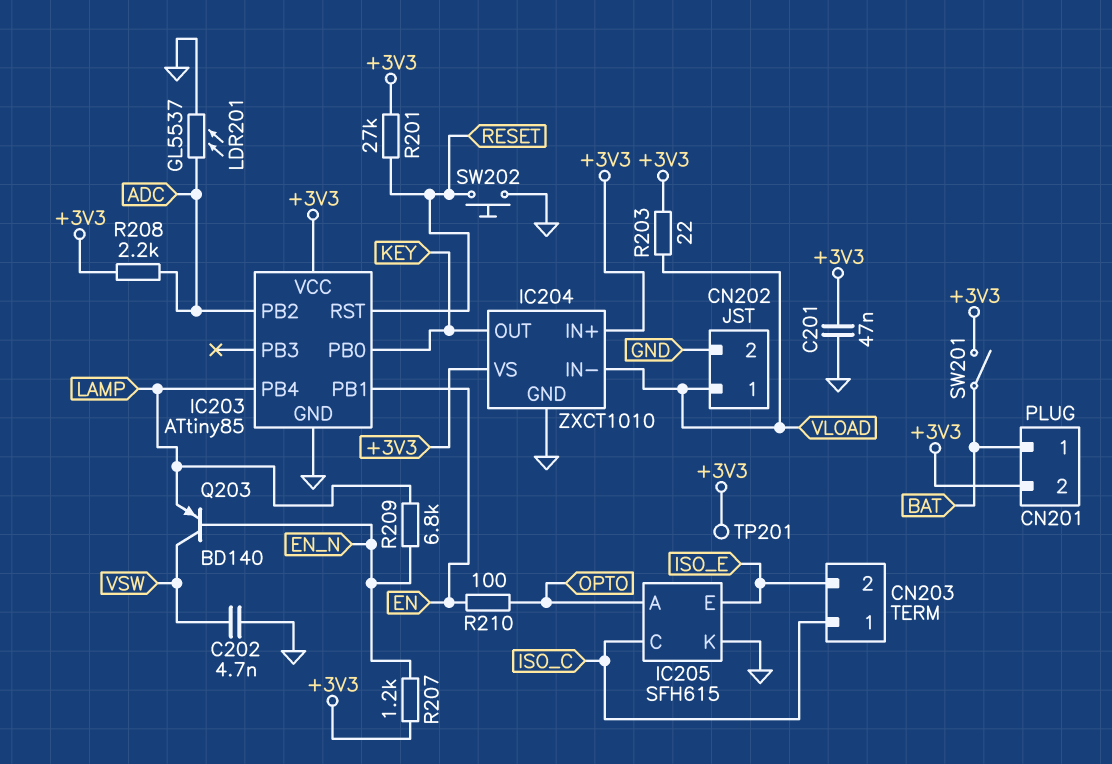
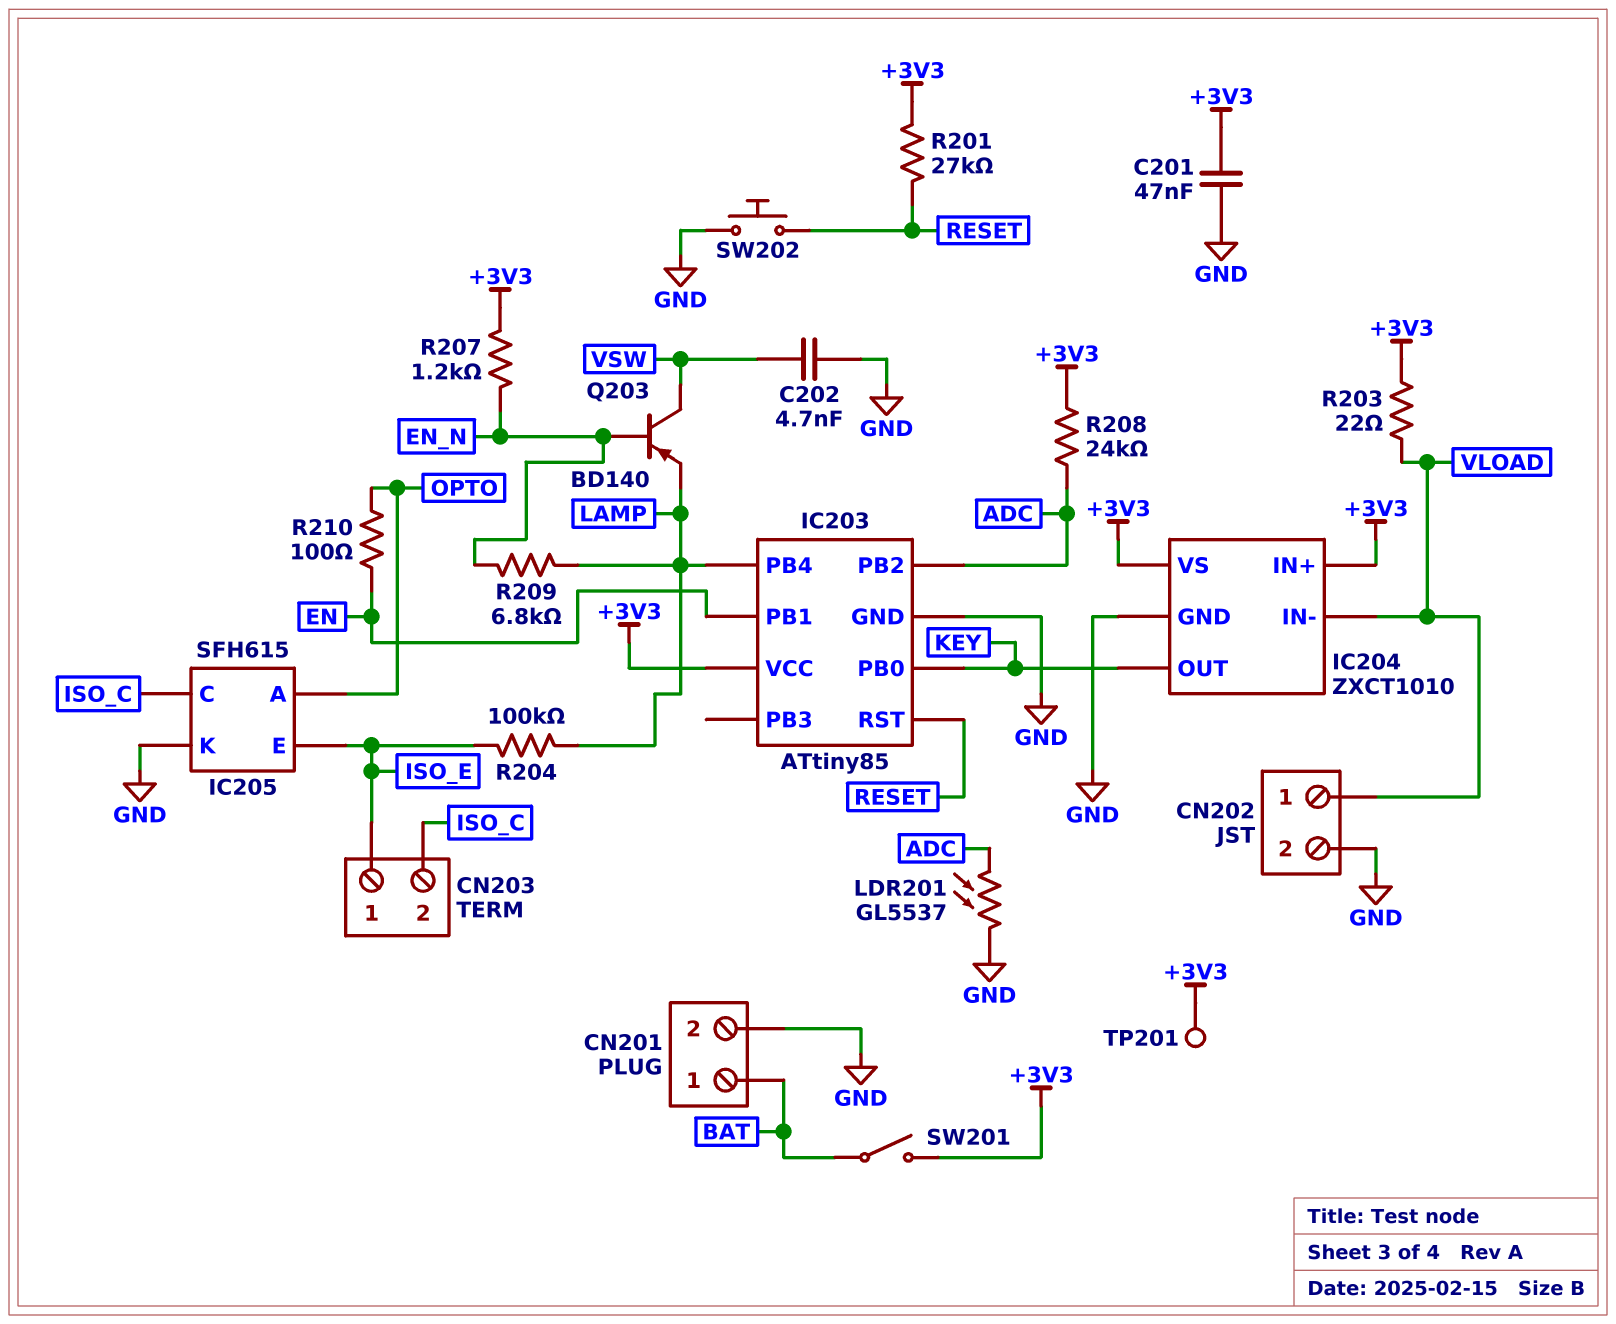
CN201 pin 2: +3V3 -> GND
CN203 pin 1: ISO_C -> ISO_E
CN203 pin 2: ISO_E -> ISO_C
R204: none -> 100k (ISO_E, LAMP)
R208: 2.2k (+3V3, ADC) -> 24k (+3V3, ADC)

